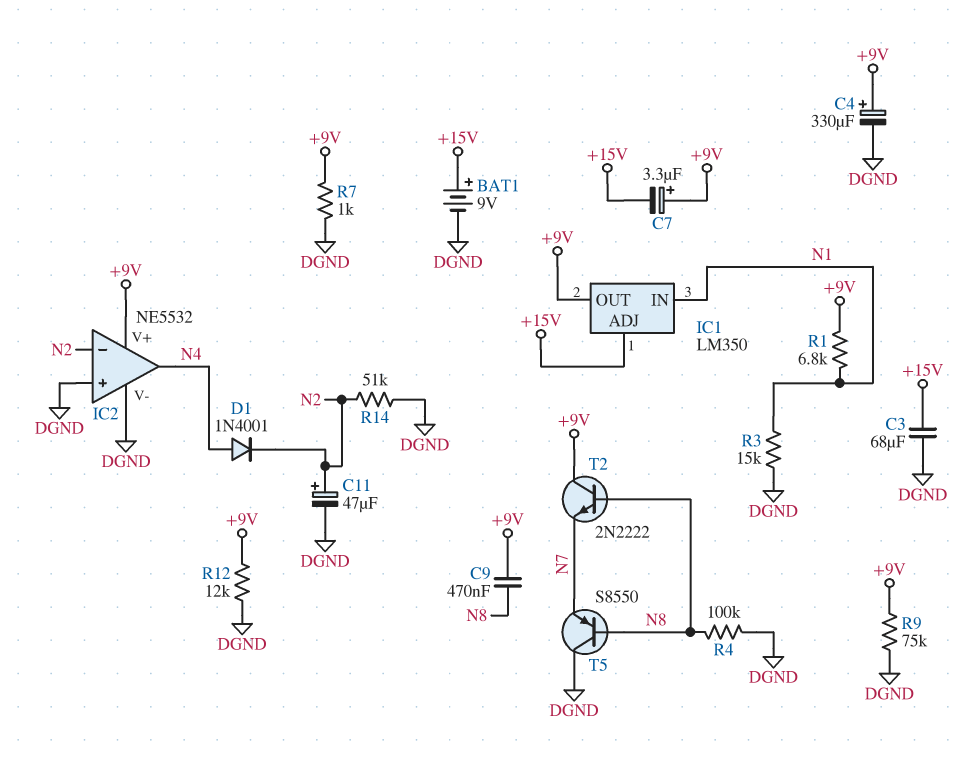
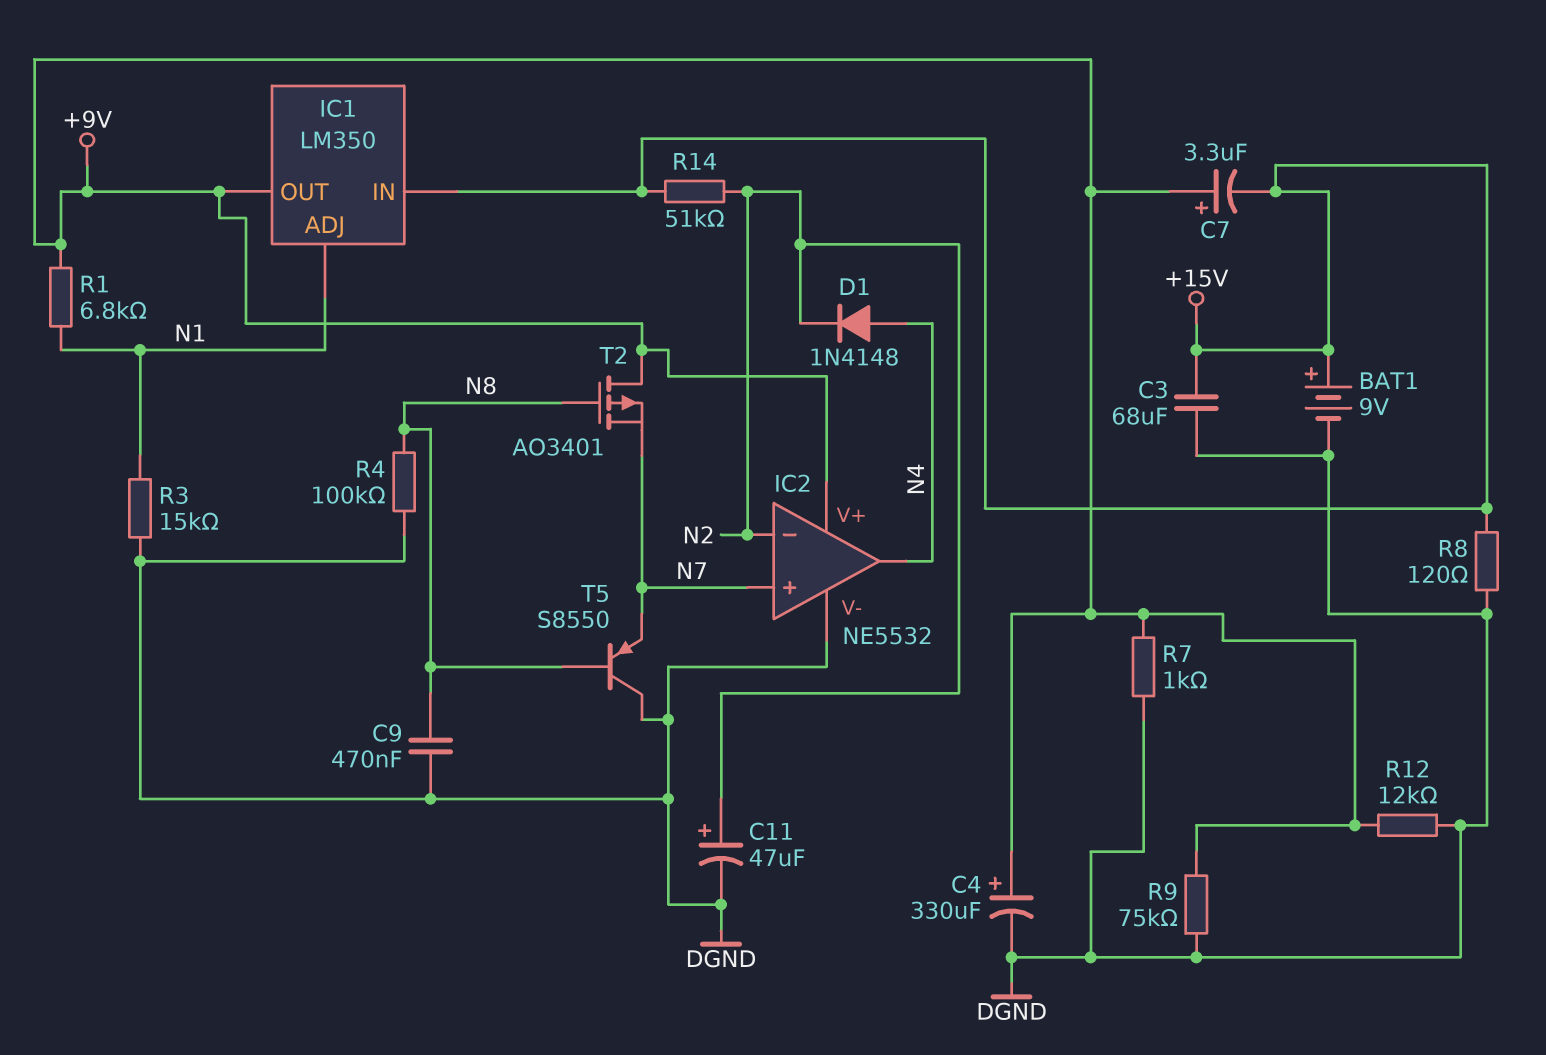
C9: 470nF (+9V, N8) -> 470nF (DGND, N8)
D1: diode 1N4001 (A N4, K N2) -> diode 1N4148 (A N4, K N2)
IC1 pin ADJ: +15V -> N1
IC1 pin IN: N1 -> +15V
IC2 pin in+: DGND -> N7
R8: none -> 120 (+15V, DGND)
R14: 51k (DGND, N2) -> 51k (+15V, N2)
T2: NPN 2N2222 (B N8, C +9V, E N7) -> PMOS AO3401 (G N8, D +9V, S N7)

